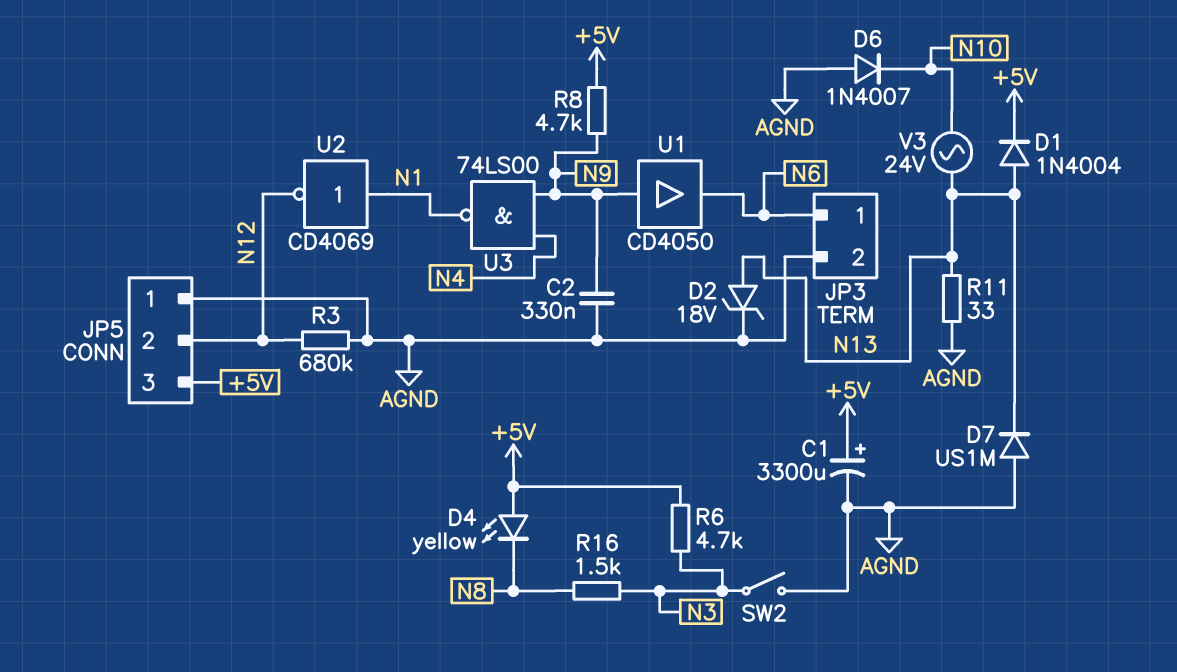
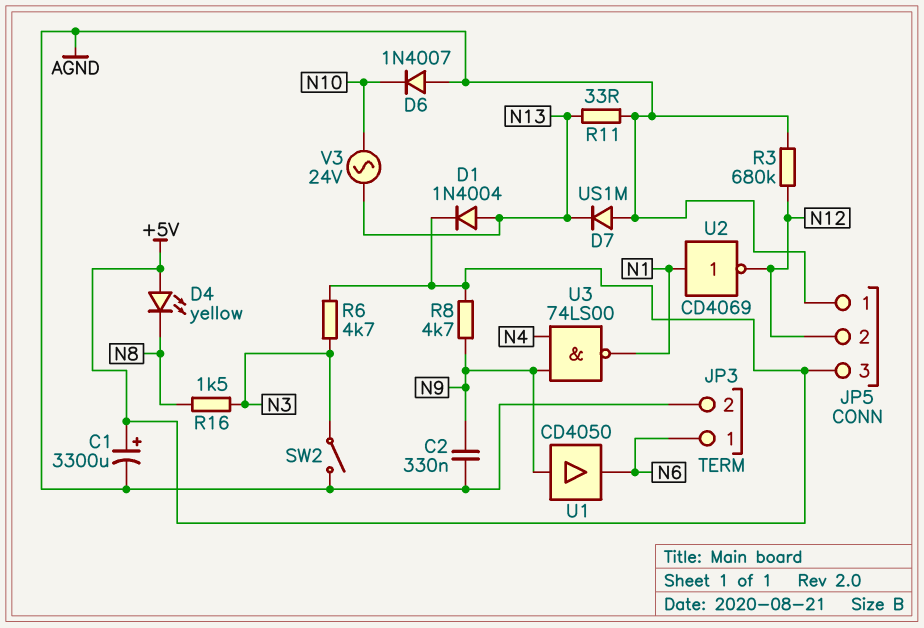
D2: zener 18V (A N13, K AGND) -> none

